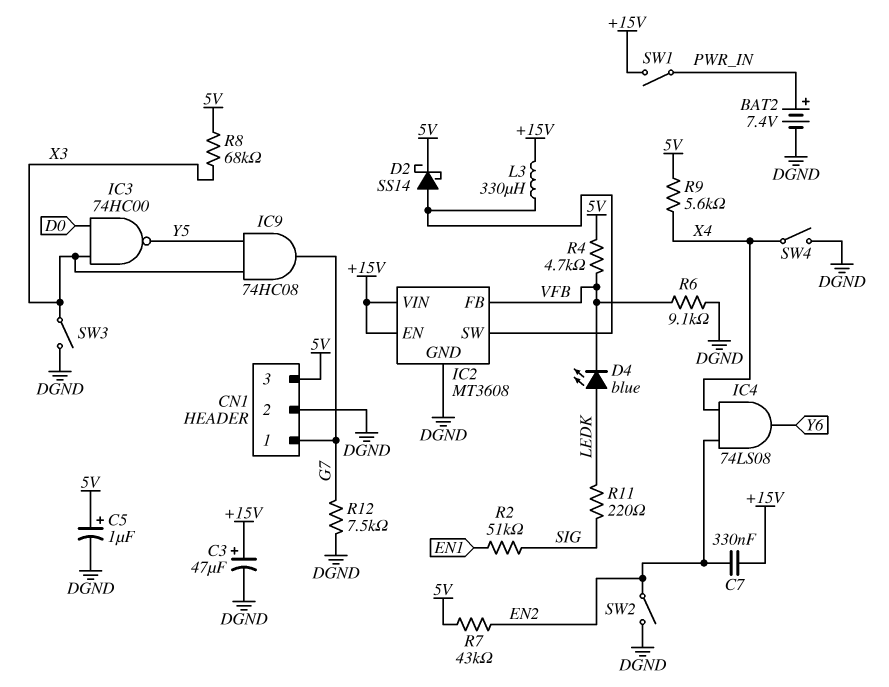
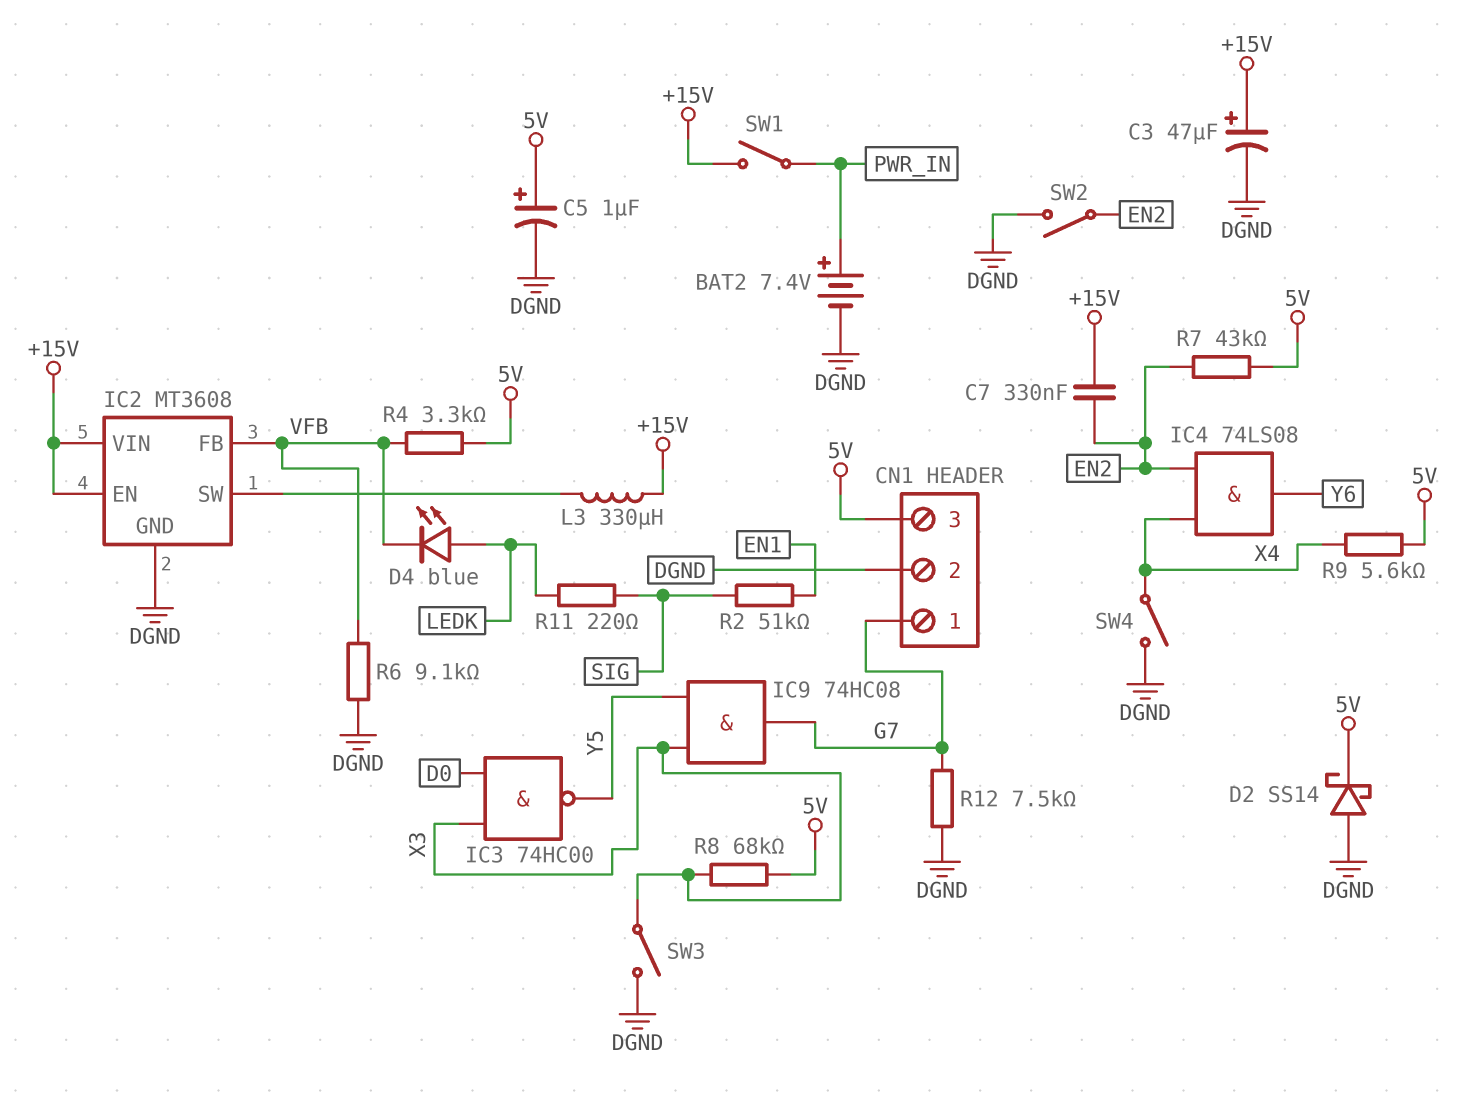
D2: schottky SS14 (A IC2/SW, K 5V) -> schottky SS14 (A DGND, K 5V)
R4: 4.7k (5V, VFB) -> 3.3k (5V, VFB)

